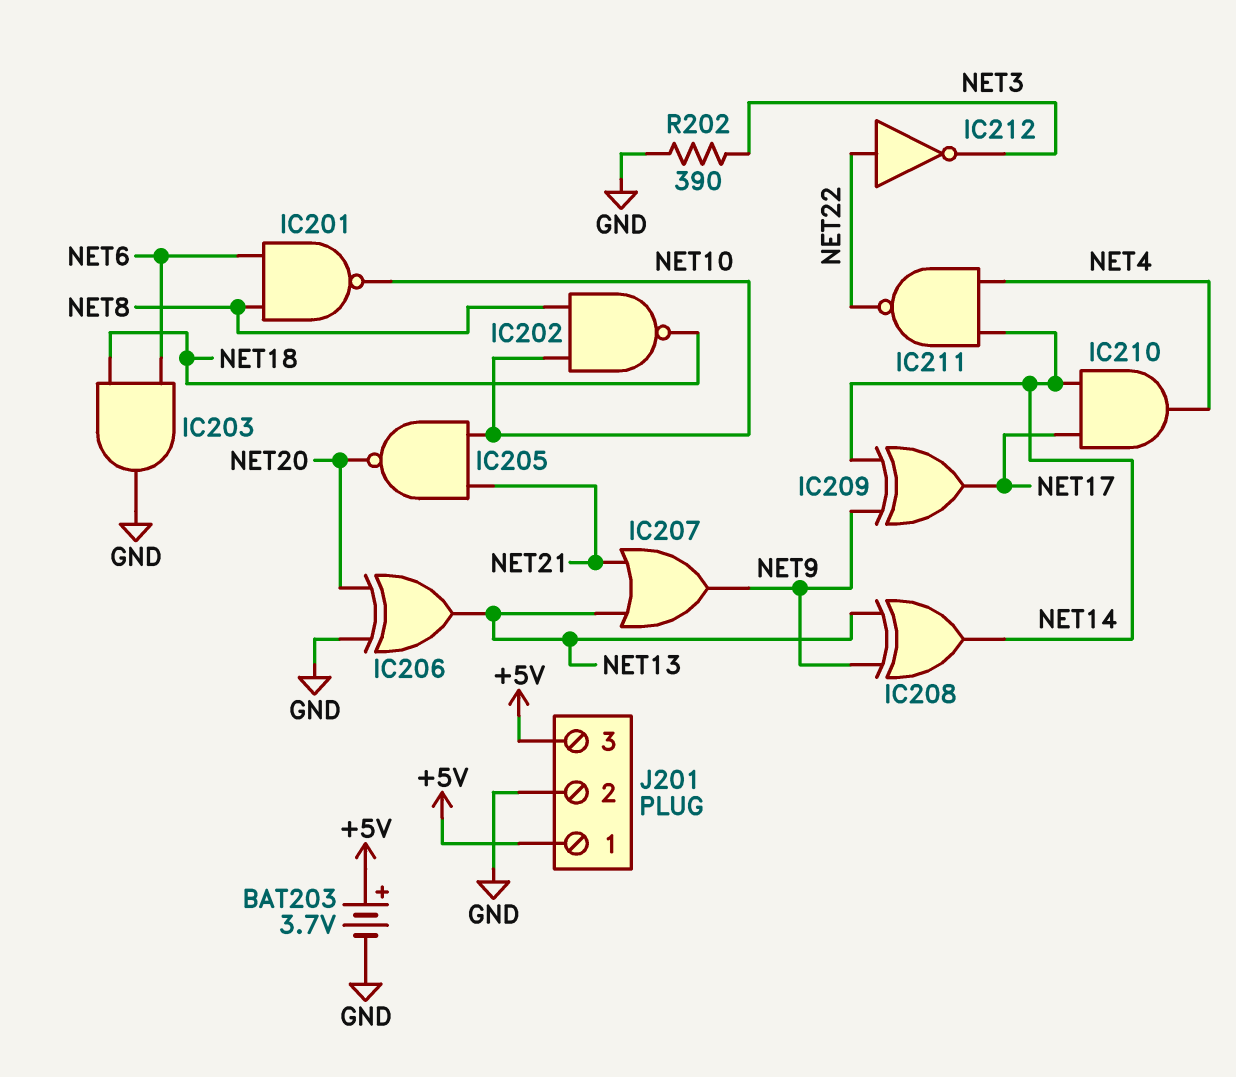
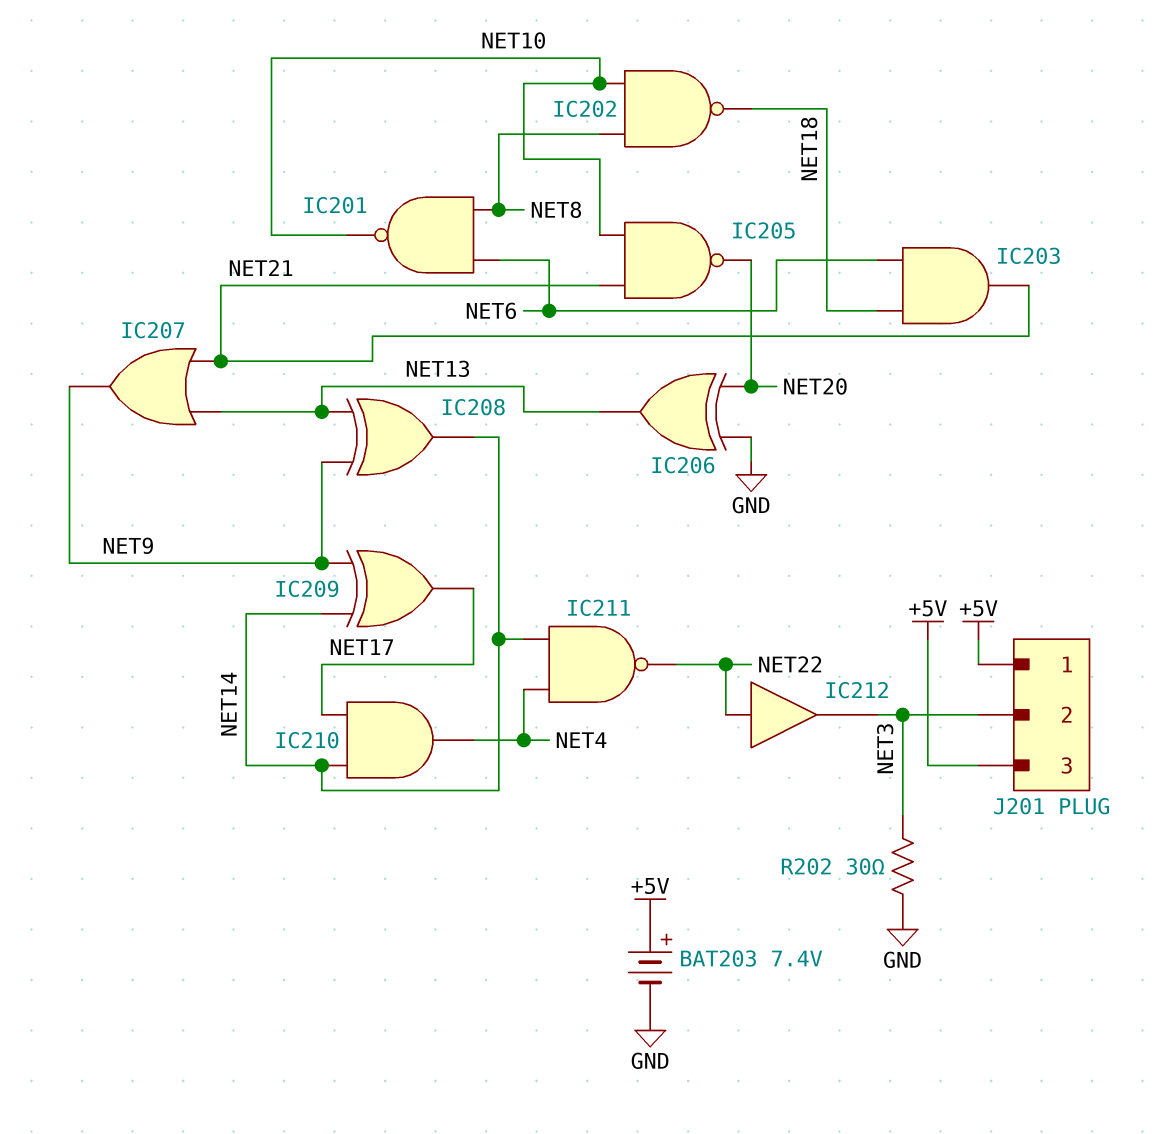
BAT203: 3.7V (plus +5V, minus GND) -> 7.4V (plus +5V, minus GND)
IC203: AND (in NET6, in NET18, out GND) -> AND (in NET6, in NET18, out NET21)
IC212: NOT (in NET22, out NET3) -> buffer (in NET22, out NET3)
J201 pin 2: GND -> NET3
R202: 390 (GND, NET3) -> 30 (GND, NET3)

